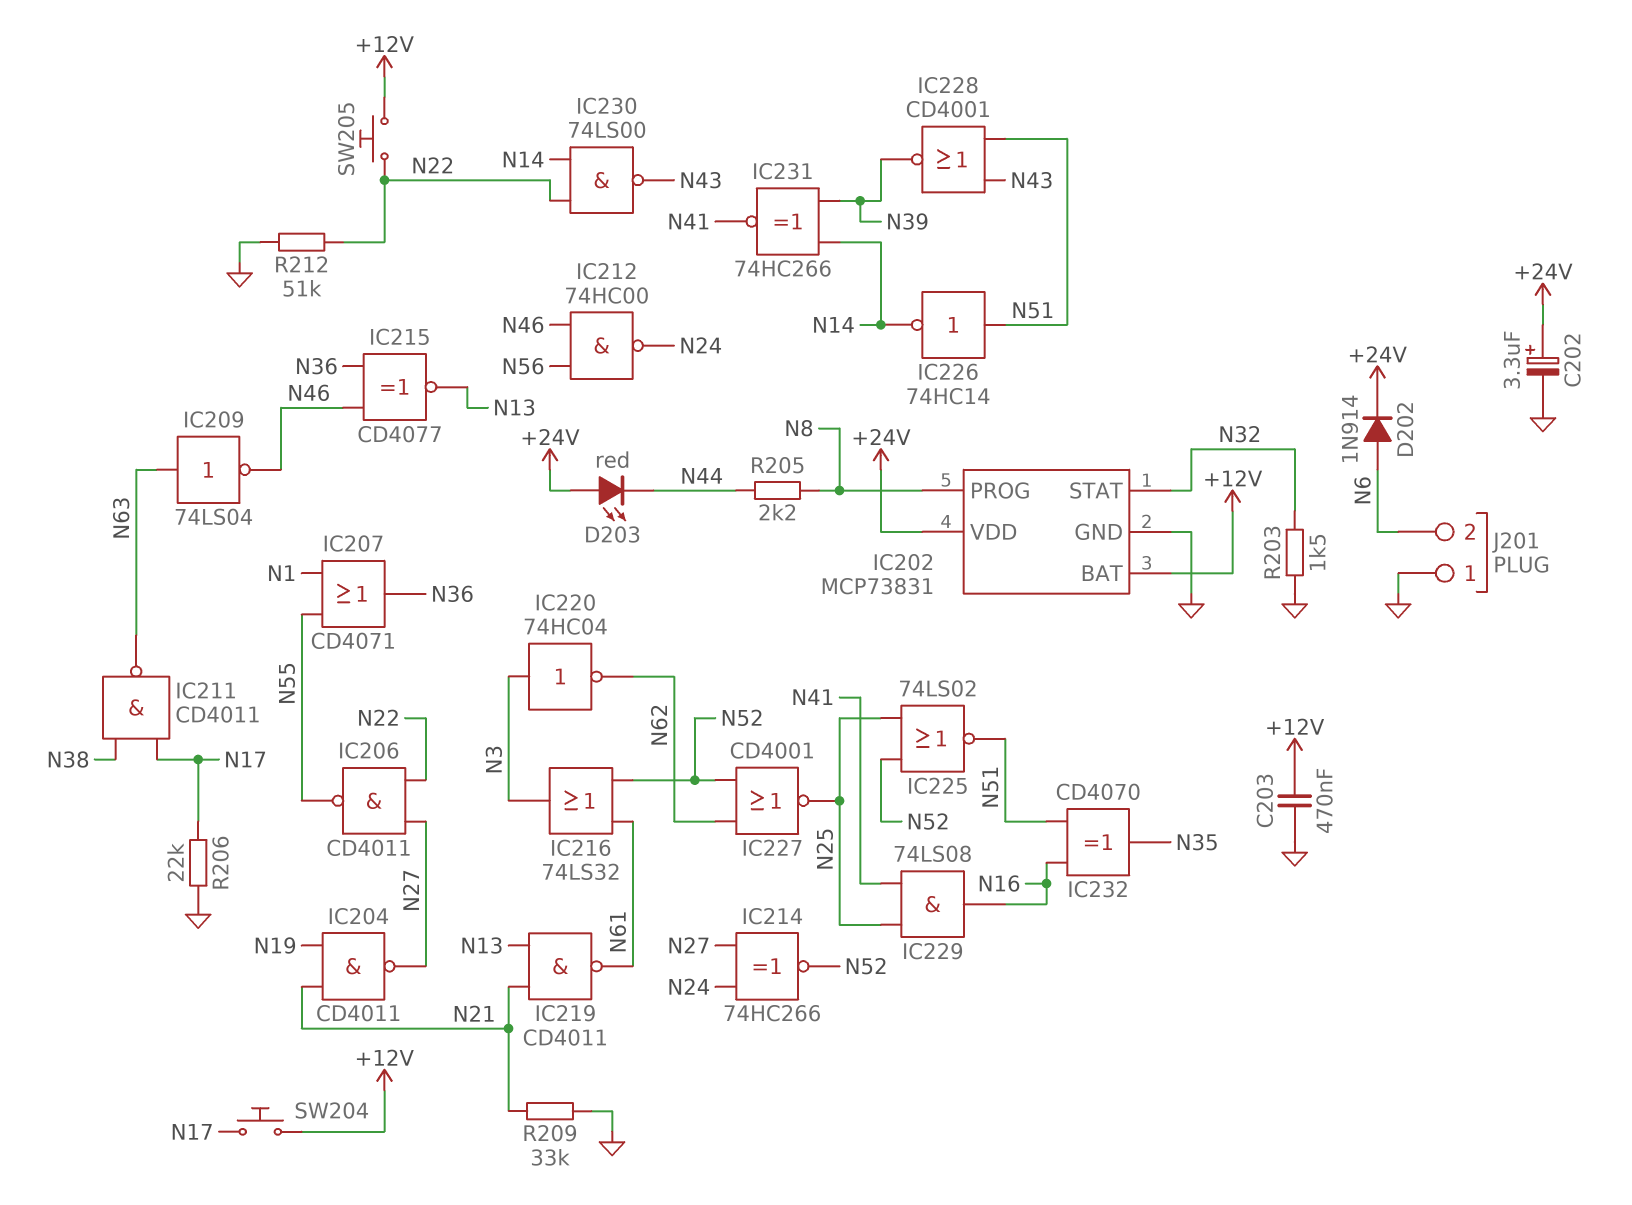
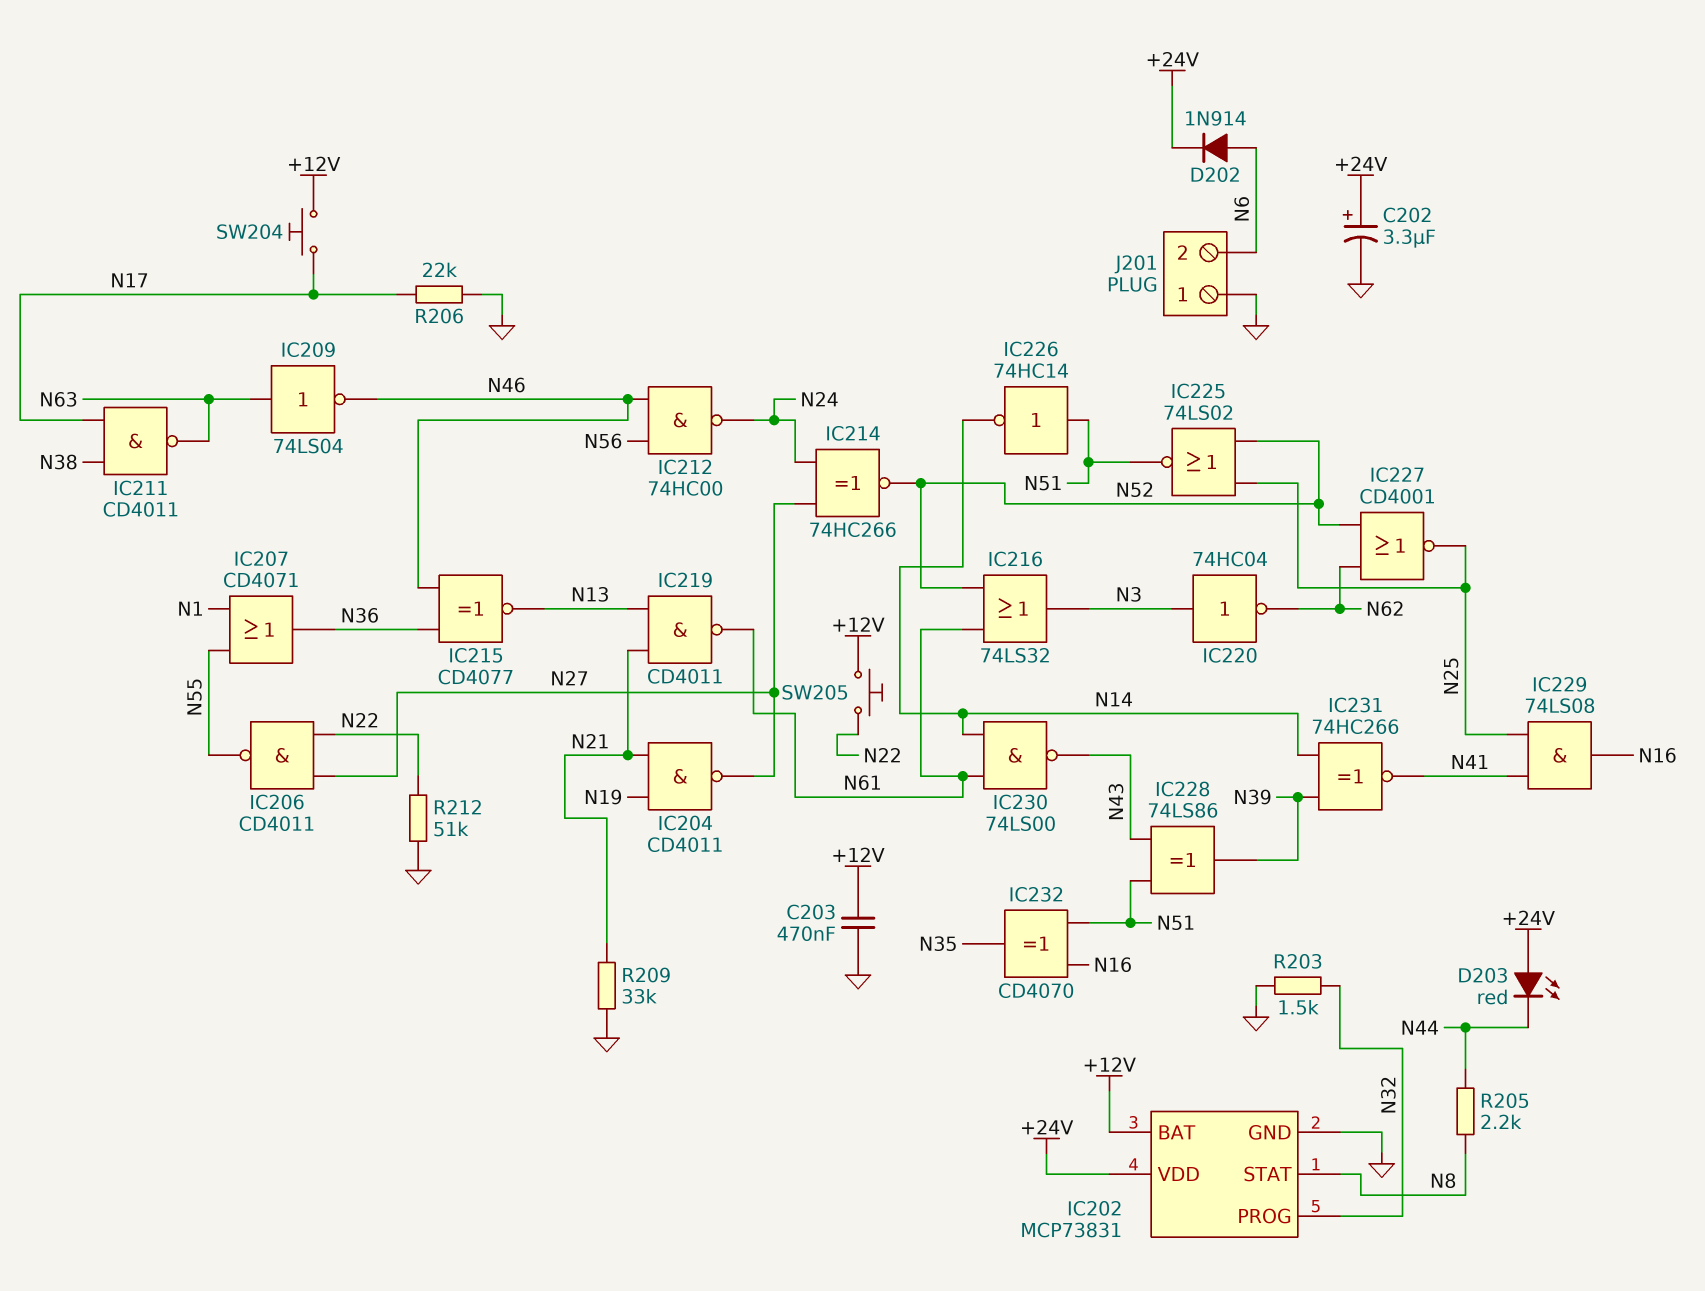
IC202 pin PROG: N8 -> N32
IC202 pin STAT: N32 -> N8
IC228: NOR CD4001 (in N43, in N51, out N39) -> XOR 74LS86 (in N43, in N51, out N39)
IC230: NAND 74LS00 (in N14, in N22, out N43) -> NAND 74LS00 (in N14, in N61, out N43)

